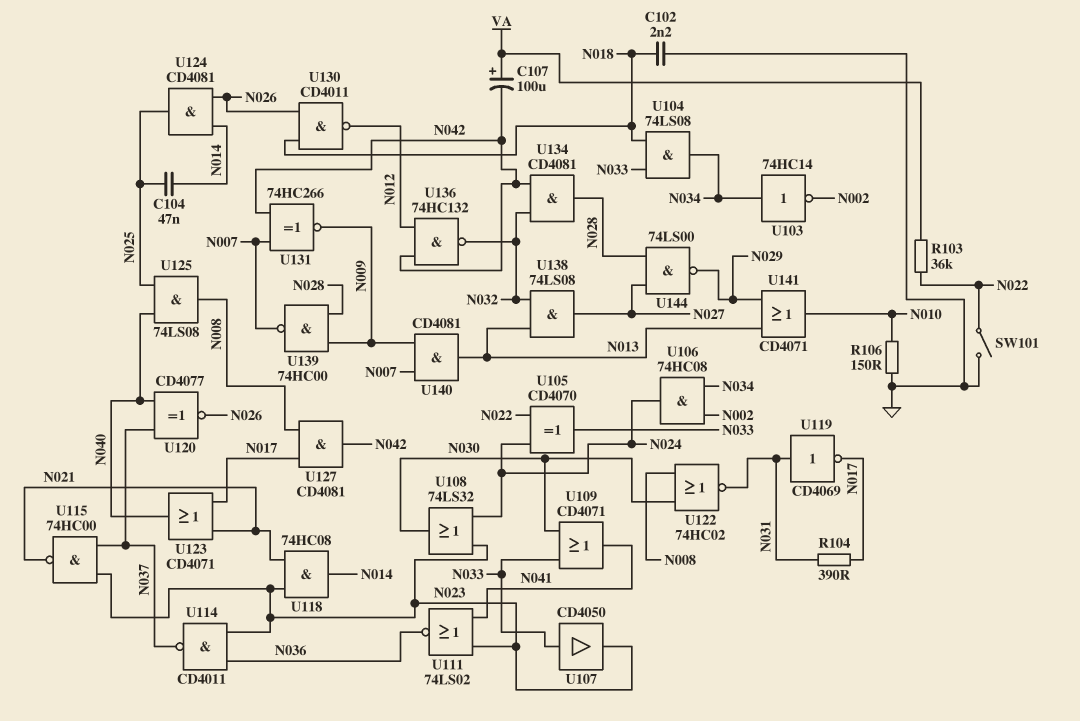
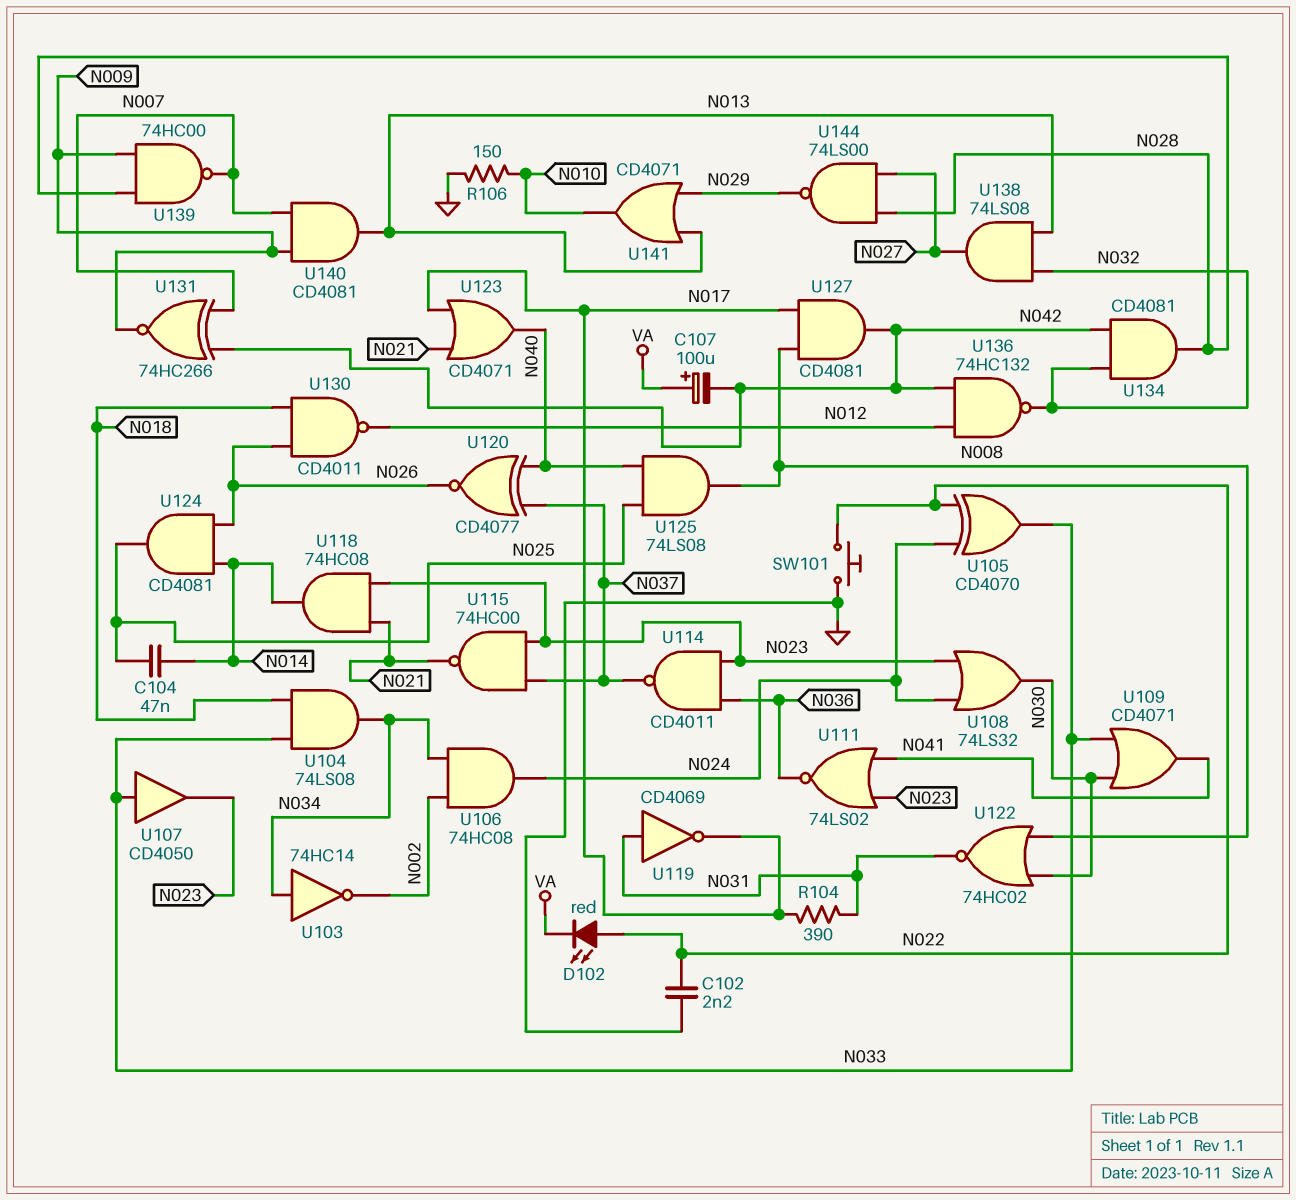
C102: 2.2nF (GND, N018) -> 2.2nF (GND, N022)
D102: none -> LED red (A N022, K VA)
R103: 36k (N022, VA) -> none
SW101: switch (GND, N022) -> button (GND, N022)

